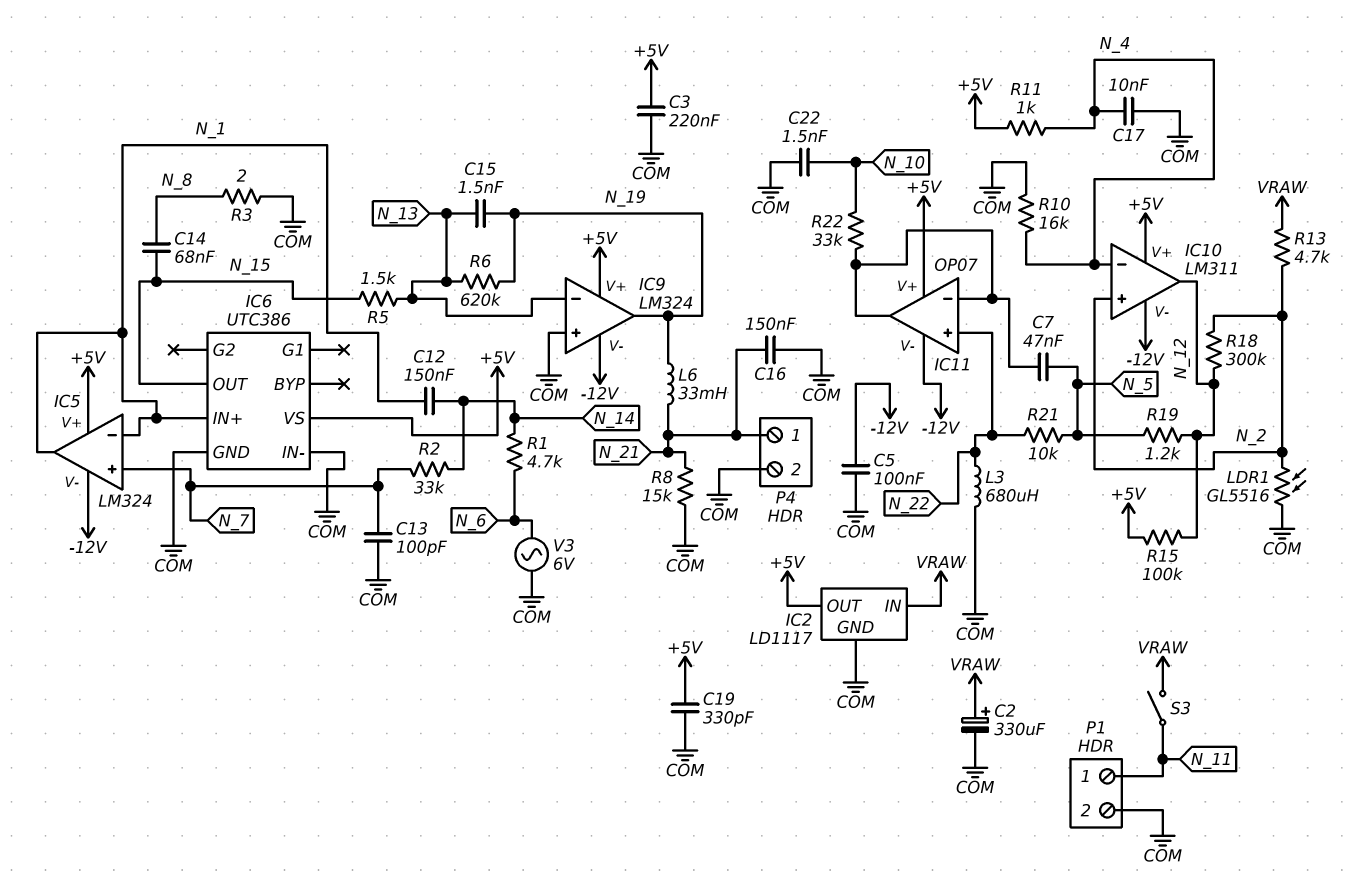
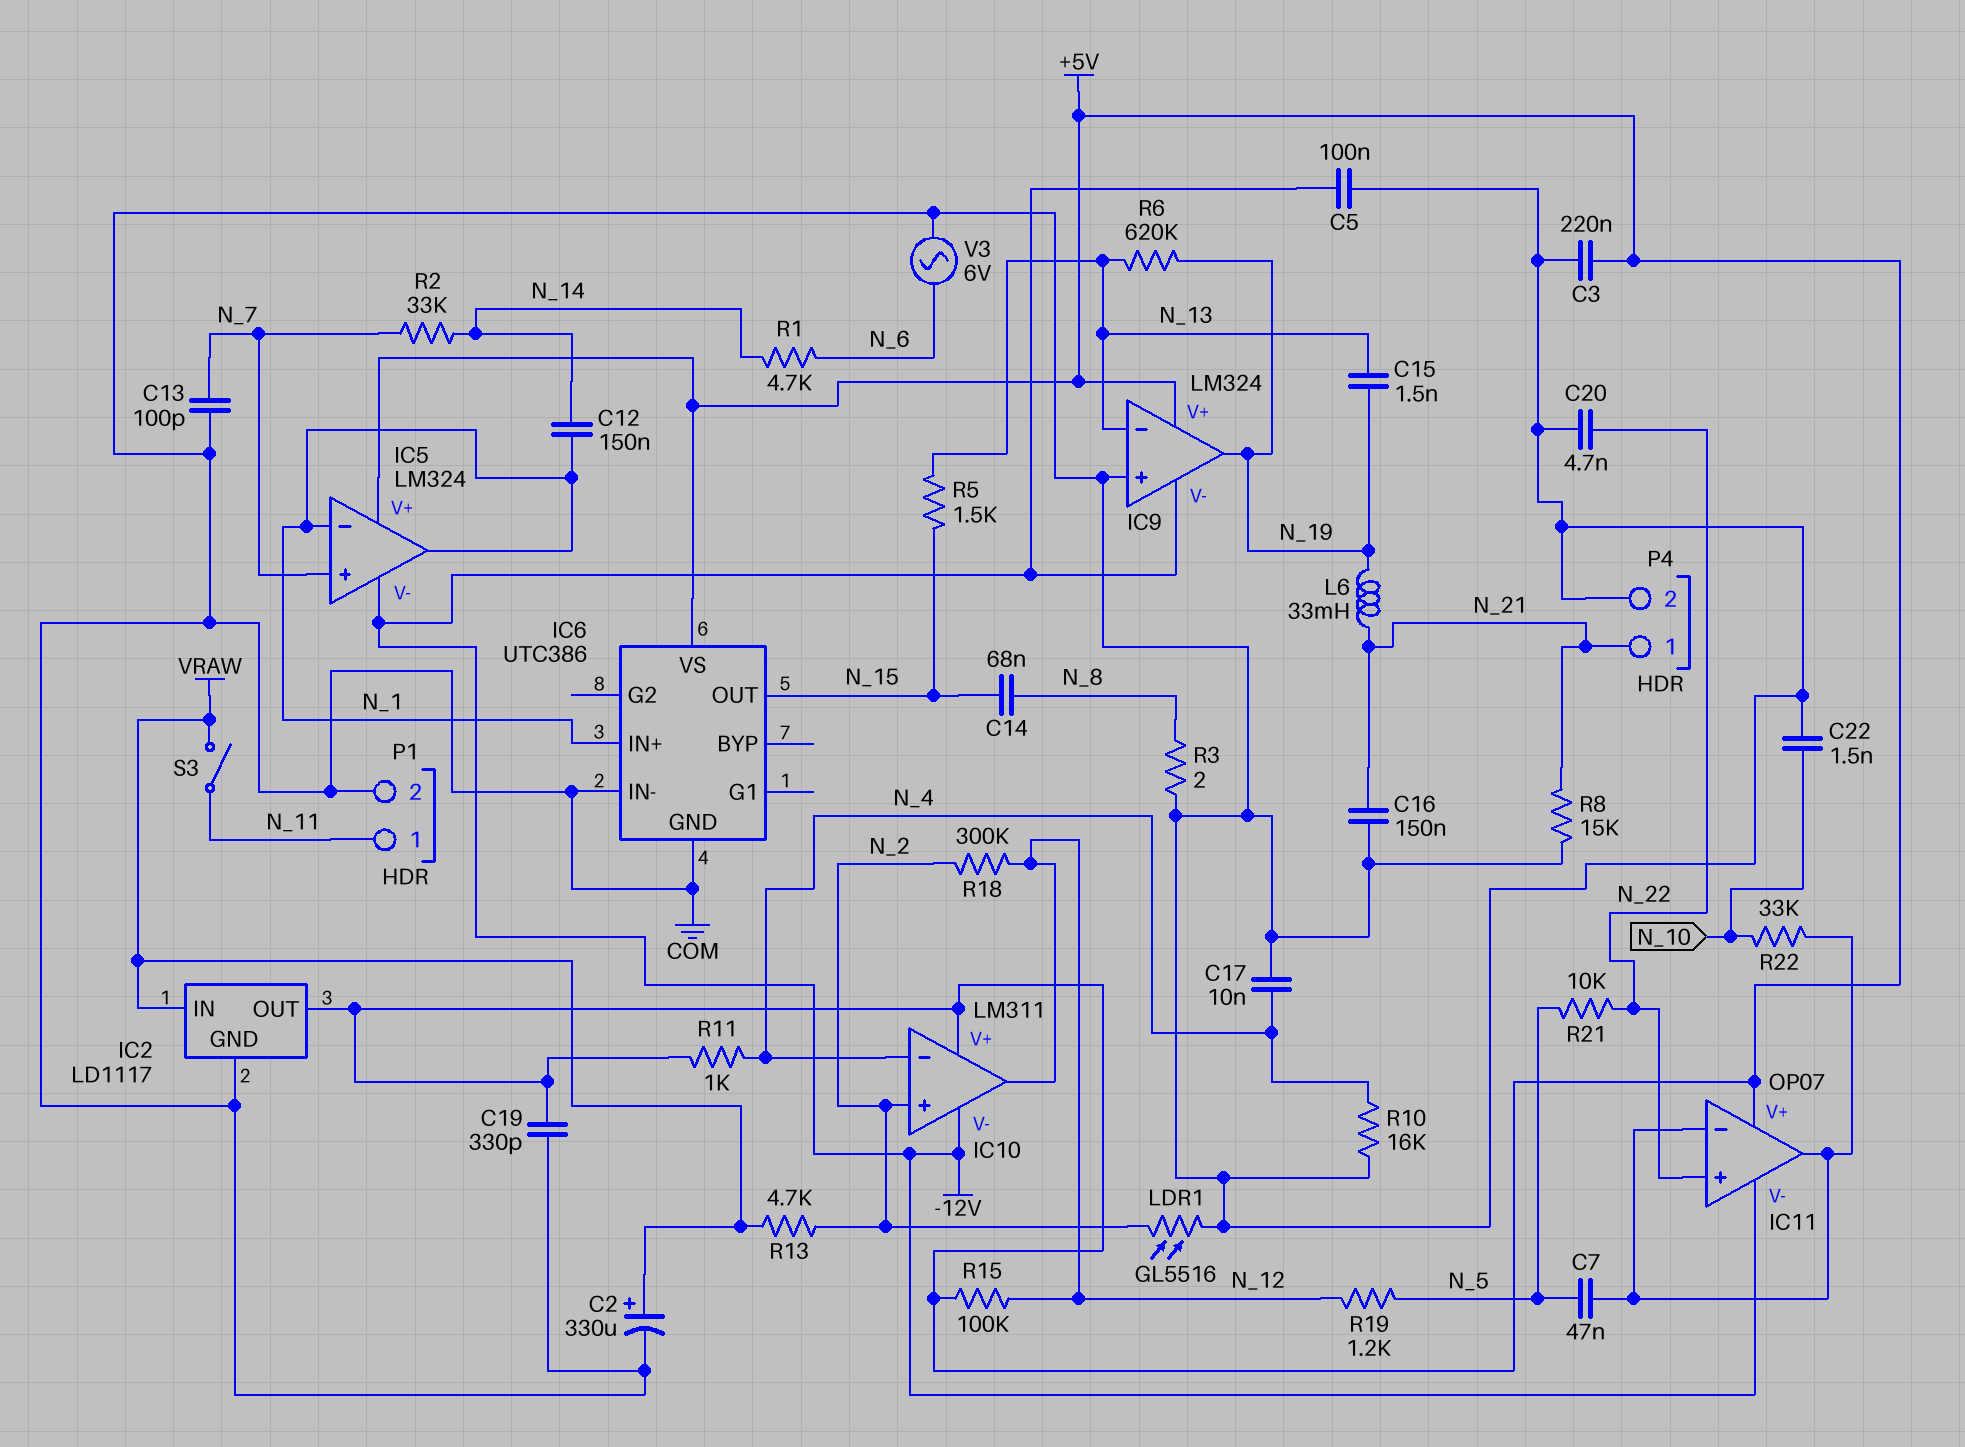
C20: none -> 4.7nF (COM, N_22)
L3: 680uH (COM, N_22) -> none

